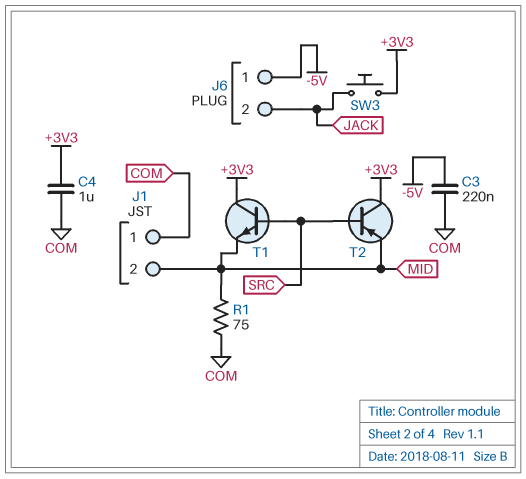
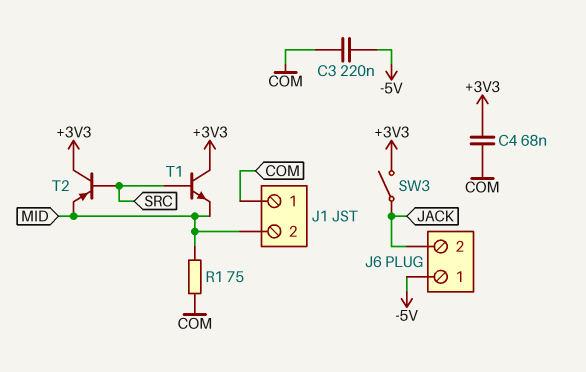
C4: 1uF (+3V3, COM) -> 68nF (+3V3, COM)
SW3: button (+3V3, JACK) -> switch (+3V3, JACK)

